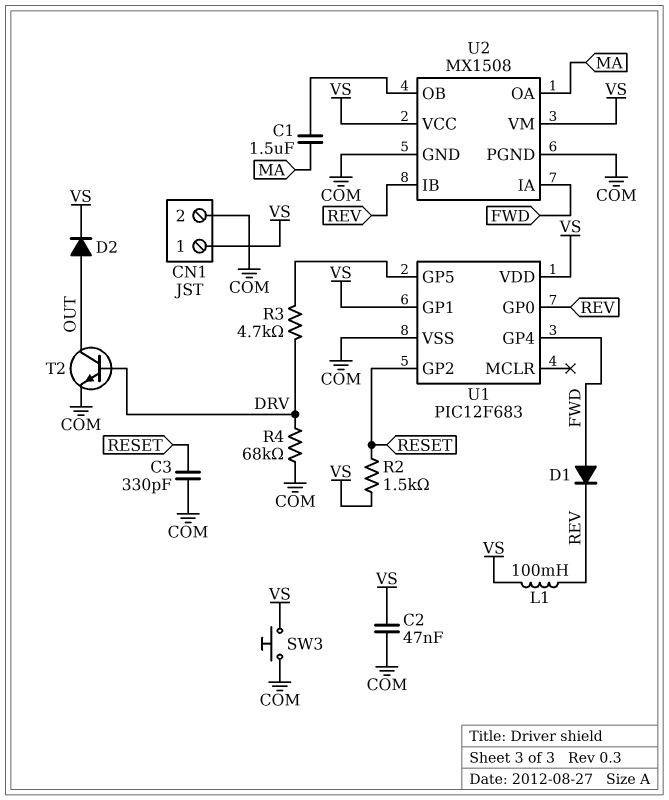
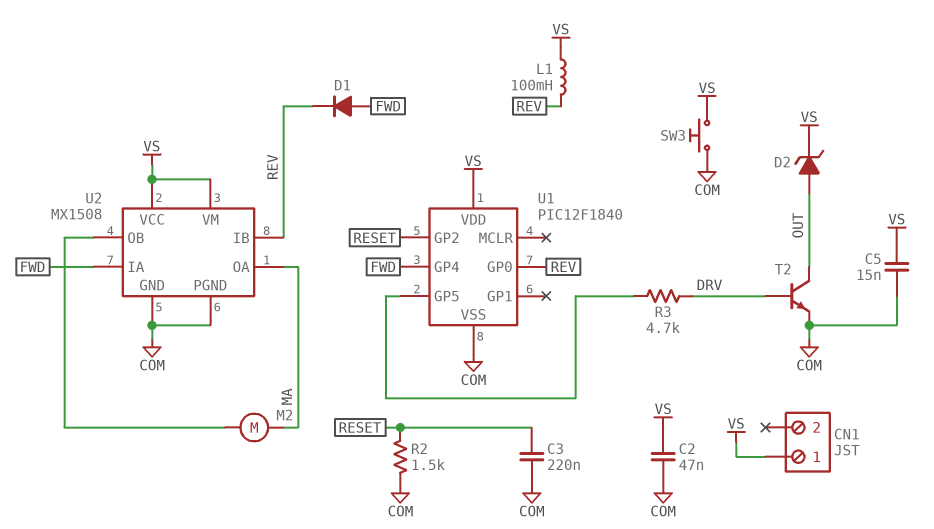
C1: 1.5uF (MA, U2/OB) -> none
C3: 330pF (COM, RESET) -> 220nF (COM, RESET)
C5: none -> 15nF (COM, VS)
CN1 pin 2: COM -> none
D2: diode (A OUT, K VS) -> zener (A OUT, K VS)
M2: none -> motor (MA, U2/OB)
R2: 1.5k (RESET, VS) -> 1.5k (COM, RESET)
R4: 68k (COM, DRV) -> none
U1: PIC12F683 -> PIC12F1840
U1 pin GP1: VS -> none

